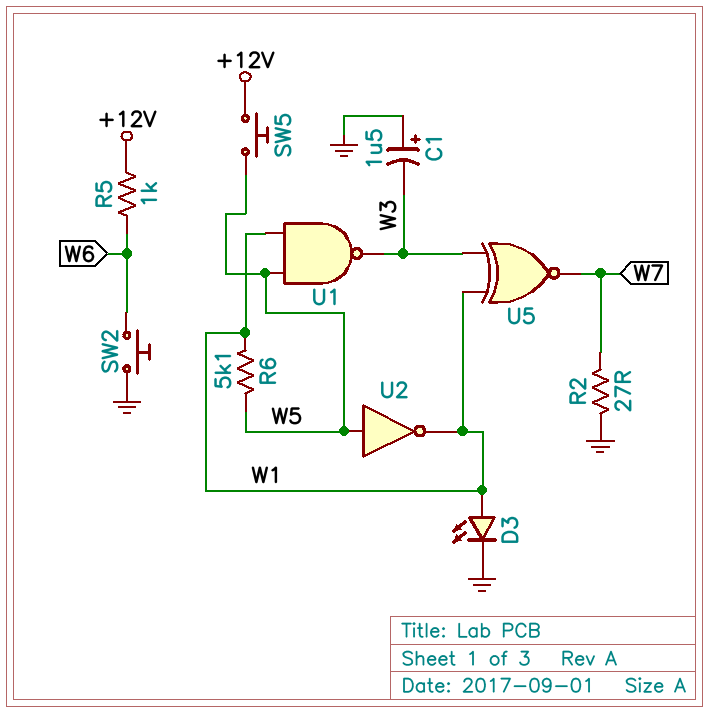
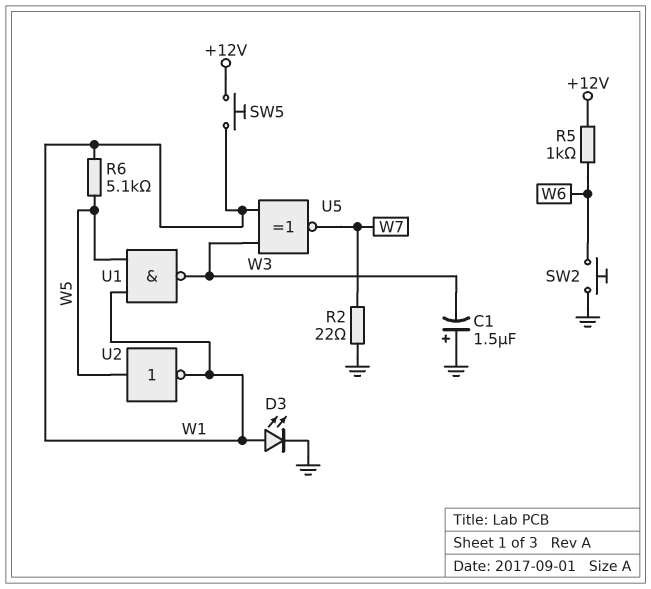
R2: 27 (GND, W7) -> 22 (GND, W7)
SW5: button (+12V, W5) -> button (+12V, W1)

